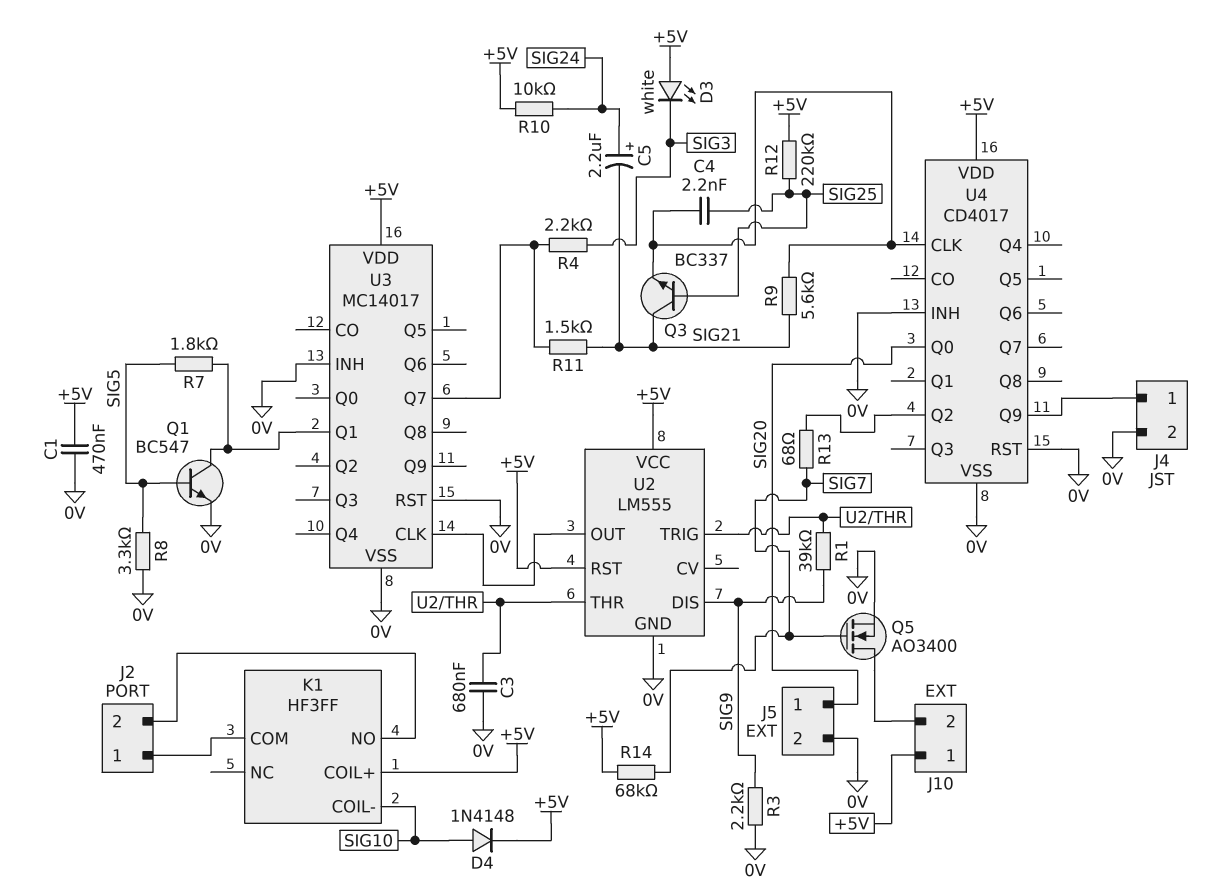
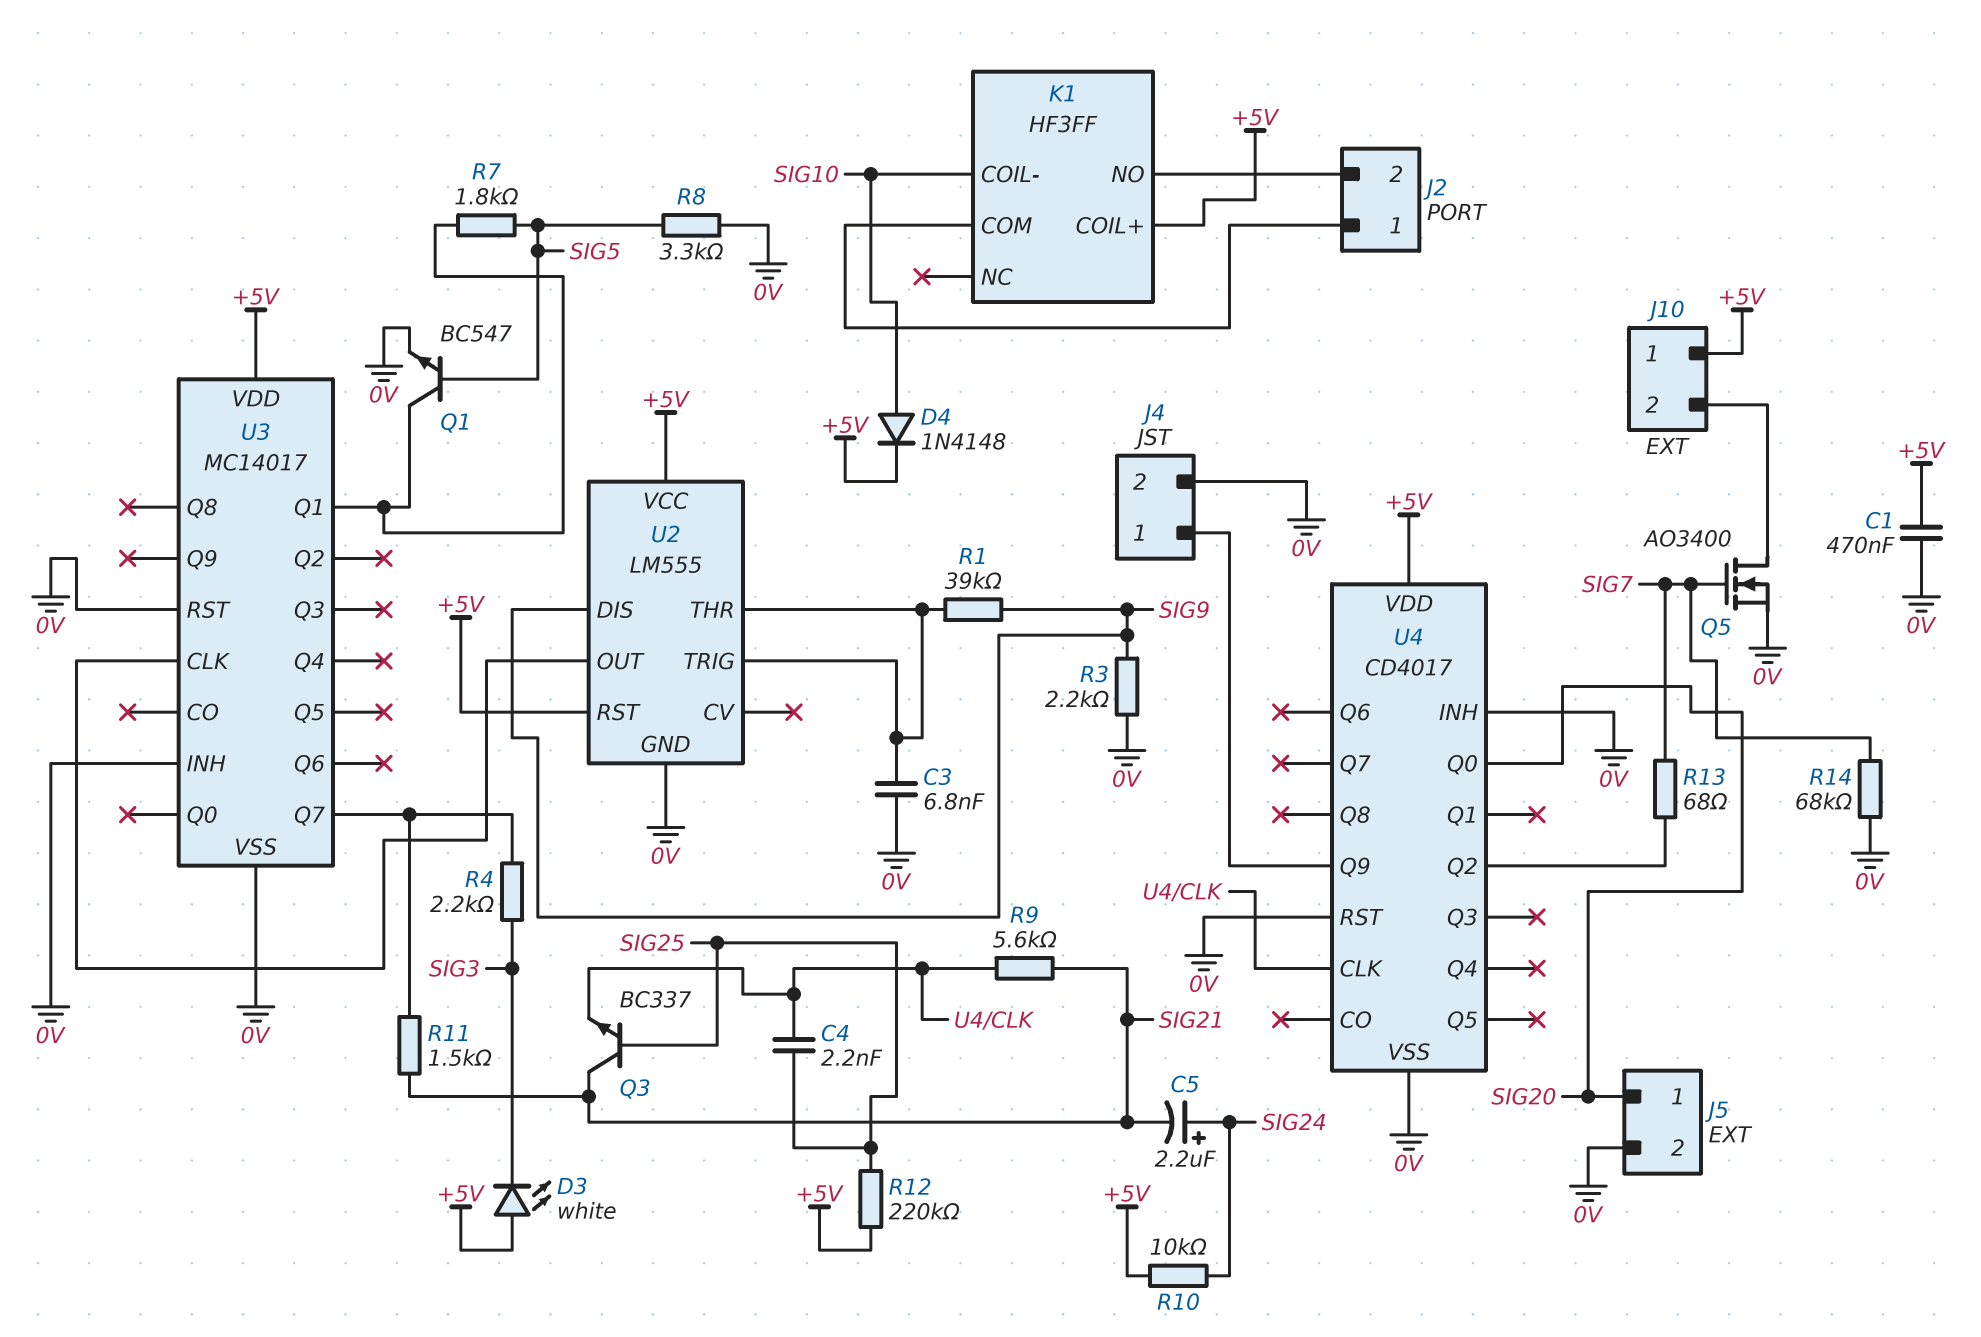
C3: 680nF (0V, U2/THR) -> 6.8nF (0V, U2/THR)
R14: 68k (+5V, SIG7) -> 68k (0V, SIG7)

